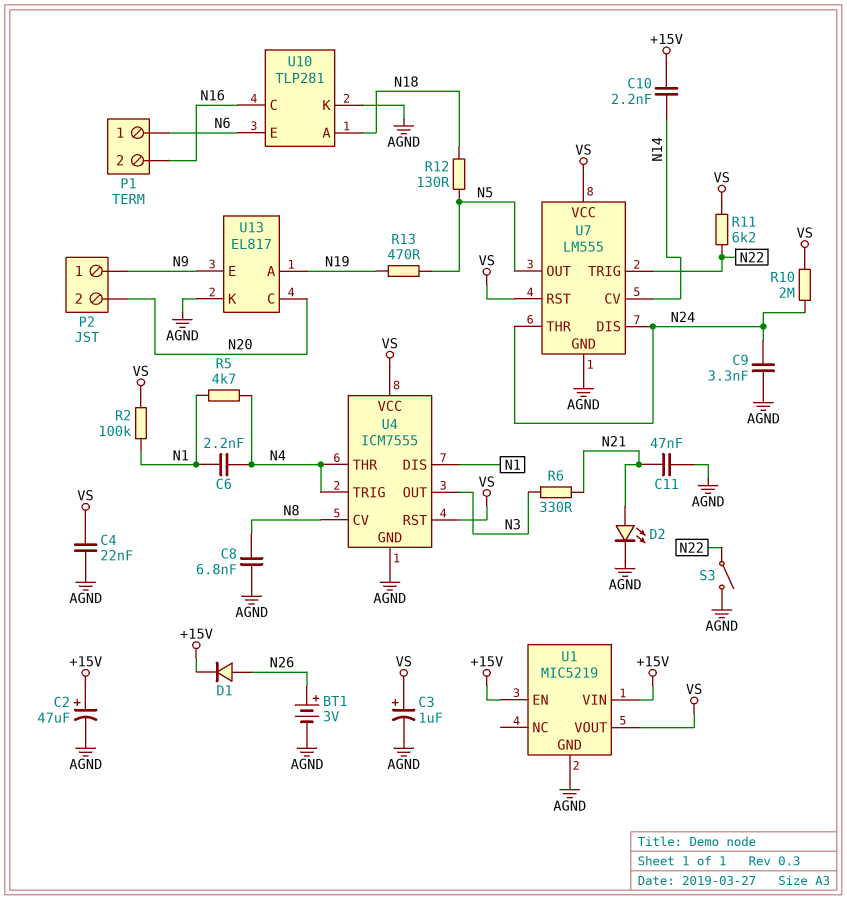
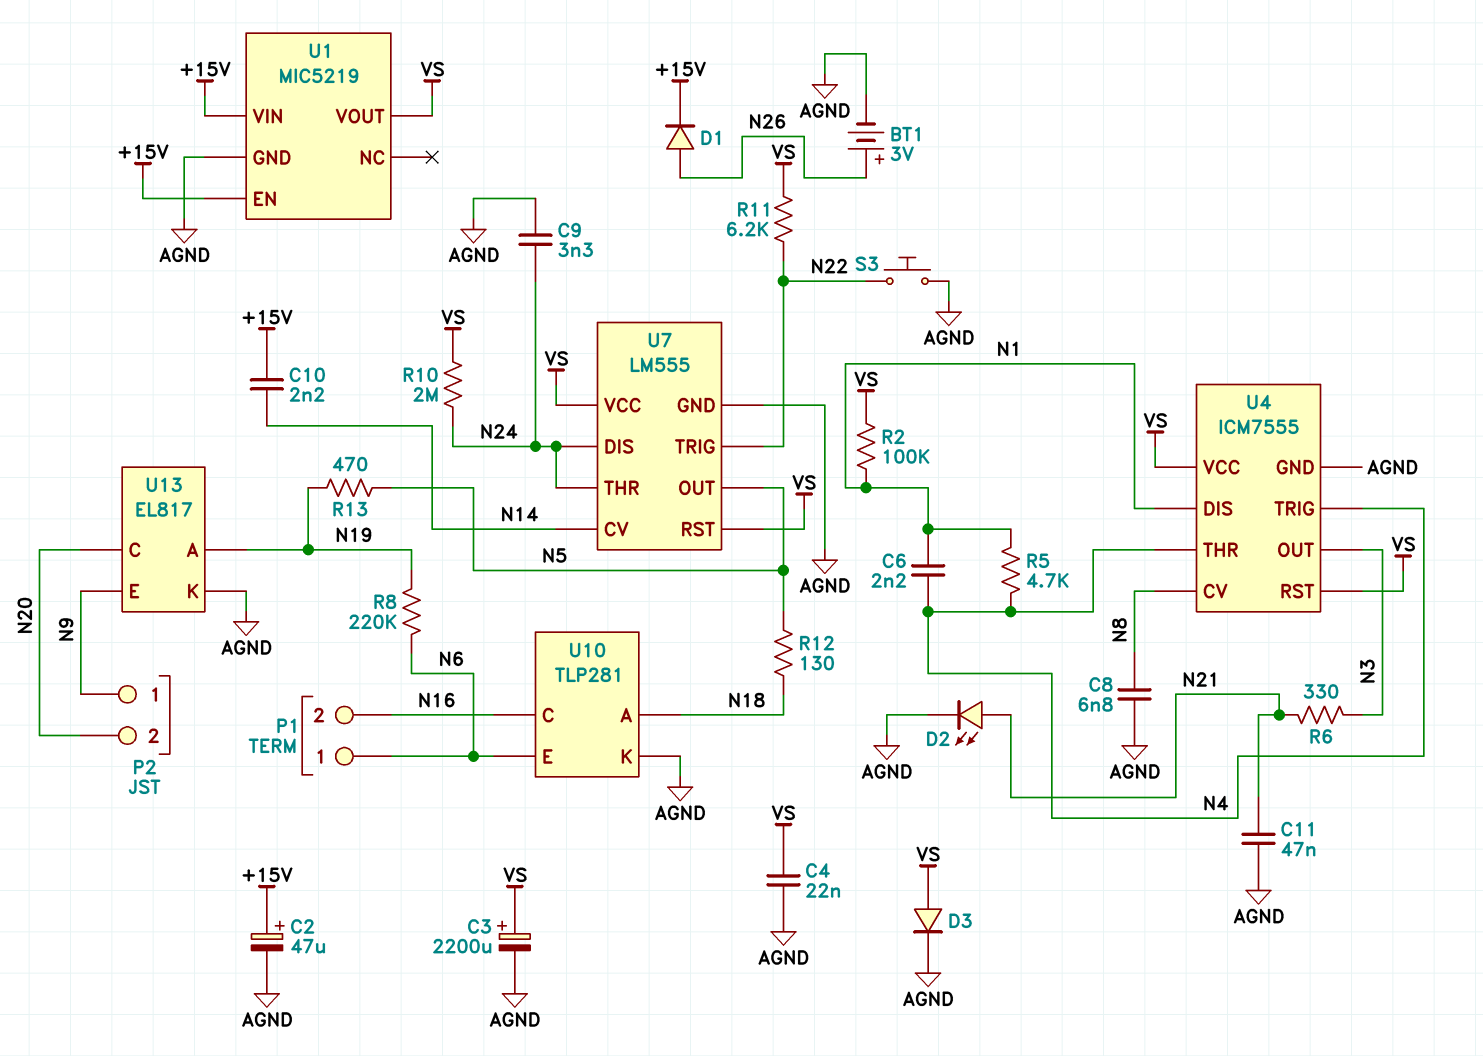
C3: 1uF (plus VS, minus AGND) -> 2200uF (plus VS, minus AGND)
D3: none -> diode (A VS, K AGND)
R8: none -> 220k (N6, N19)
S3: switch (AGND, N22) -> button (AGND, N22)

